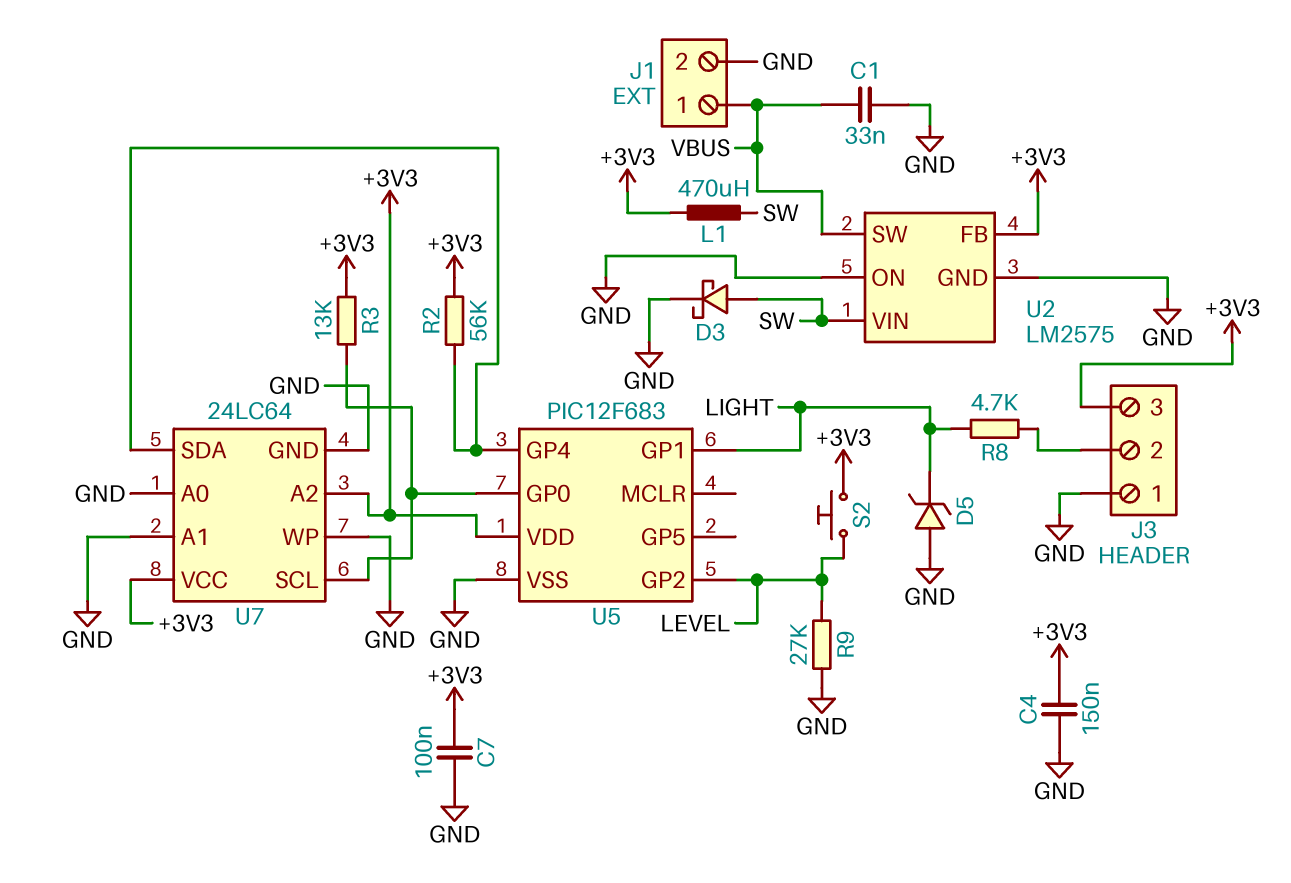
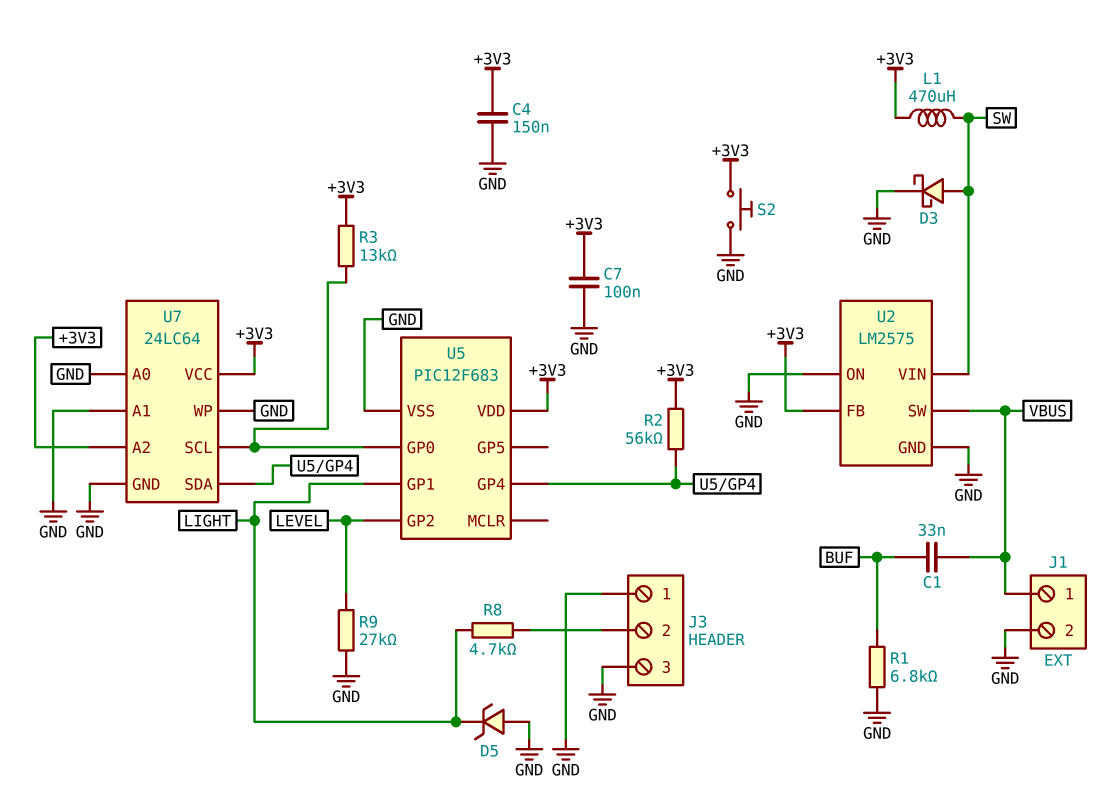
C1: 33nF (GND, VBUS) -> 33nF (BUF, VBUS)
J3 pin 3: +3V3 -> GND
R1: none -> 6.8k (BUF, GND)
S2: button (+3V3, LEVEL) -> button (+3V3, GND)

